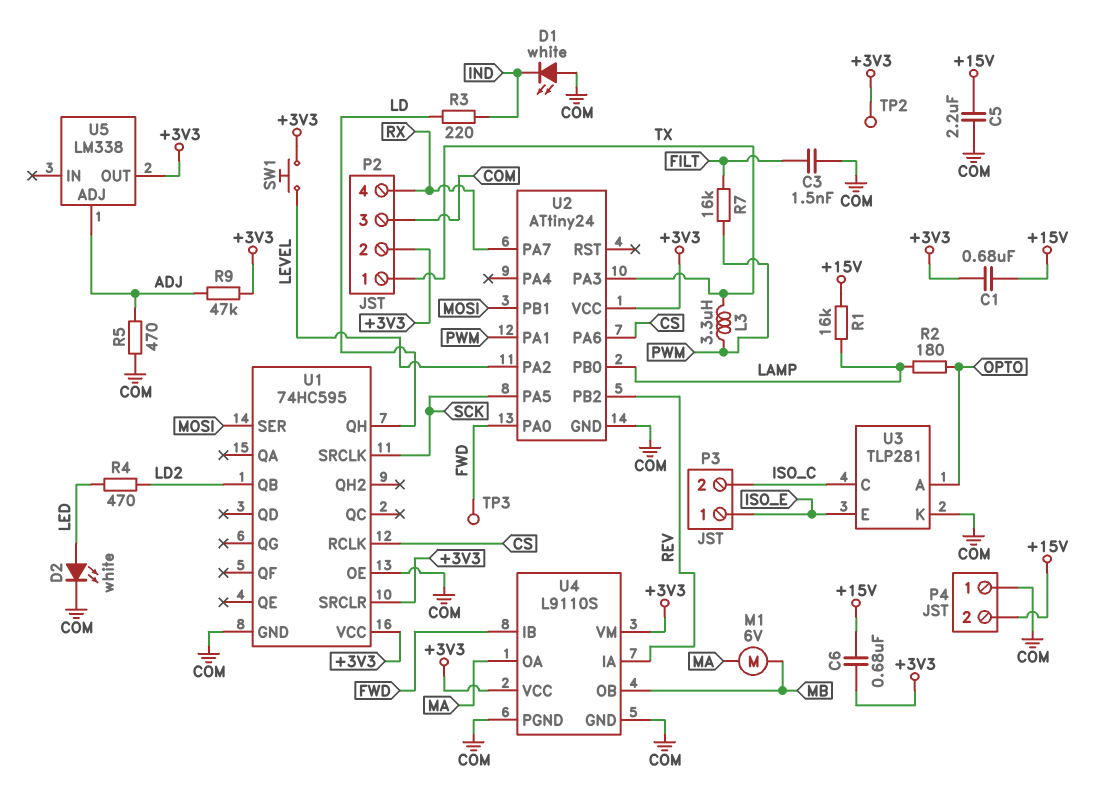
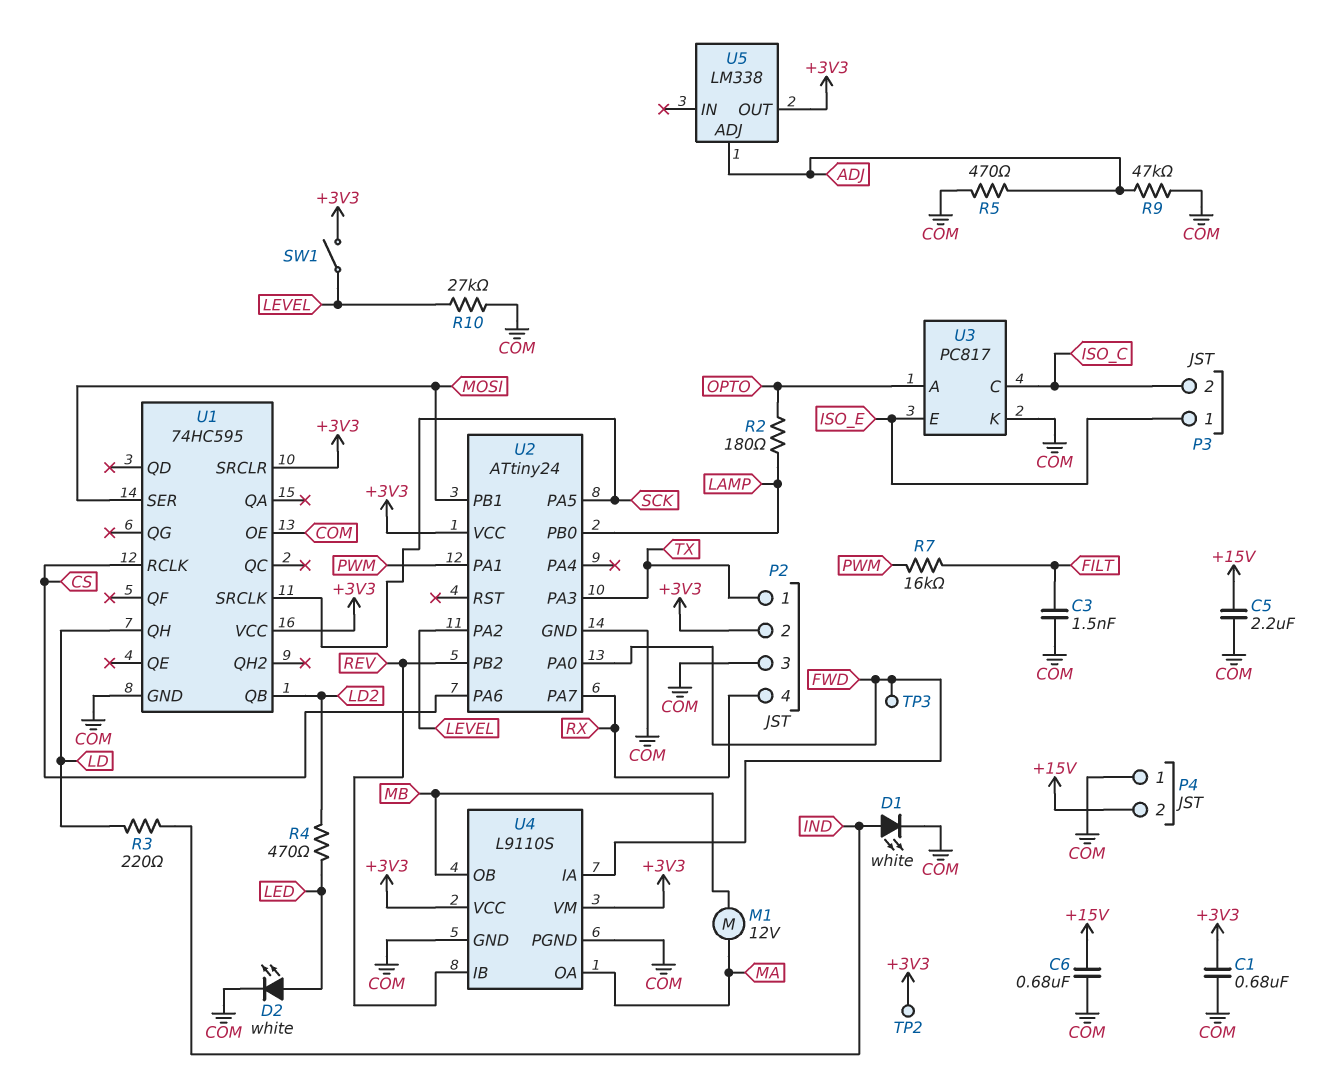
C1: 680nF (+3V3, +15V) -> 680nF (+3V3, COM)
C6: 680nF (+3V3, +15V) -> 680nF (+15V, COM)
D1: LED white (A COM, K IND) -> LED white (A IND, K COM)
L3: 3.3uH (PWM, TX) -> none
M1: motor 6V (MA, MB) -> motor 12V (MA, MB)
R1: 16k (+15V, LAMP) -> none
R9: 47k (+3V3, ADJ) -> 47k (ADJ, COM)
R10: none -> 27k (COM, LEVEL)
SW1: button (+3V3, LEVEL) -> switch (+3V3, LEVEL)
U3: TLP281 -> PC817
U4 pin IA: REV -> FWD
U4 pin IB: FWD -> REV

